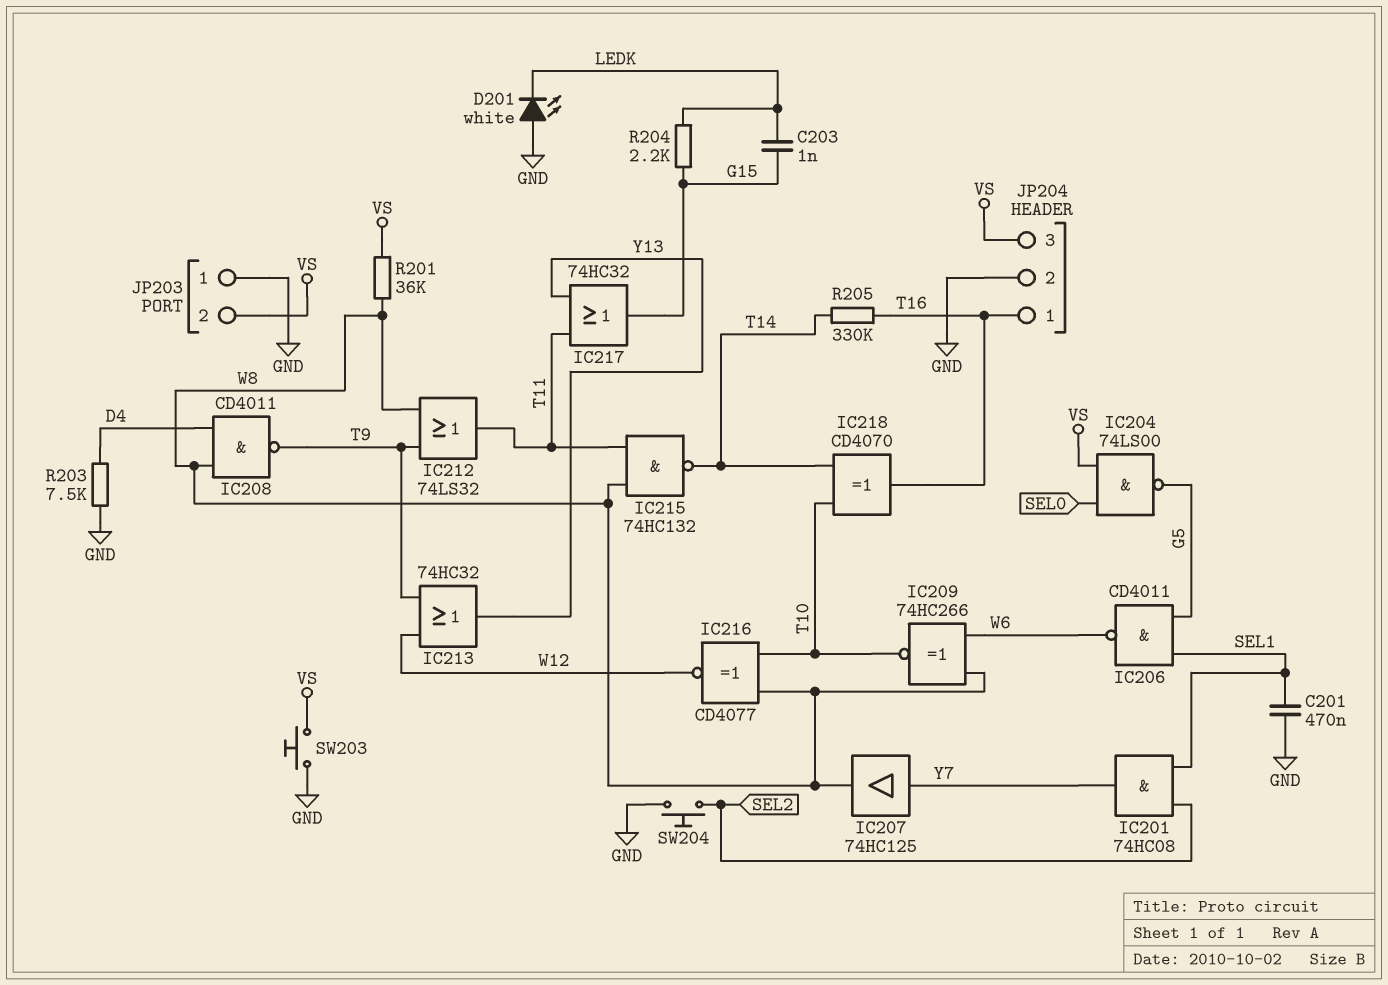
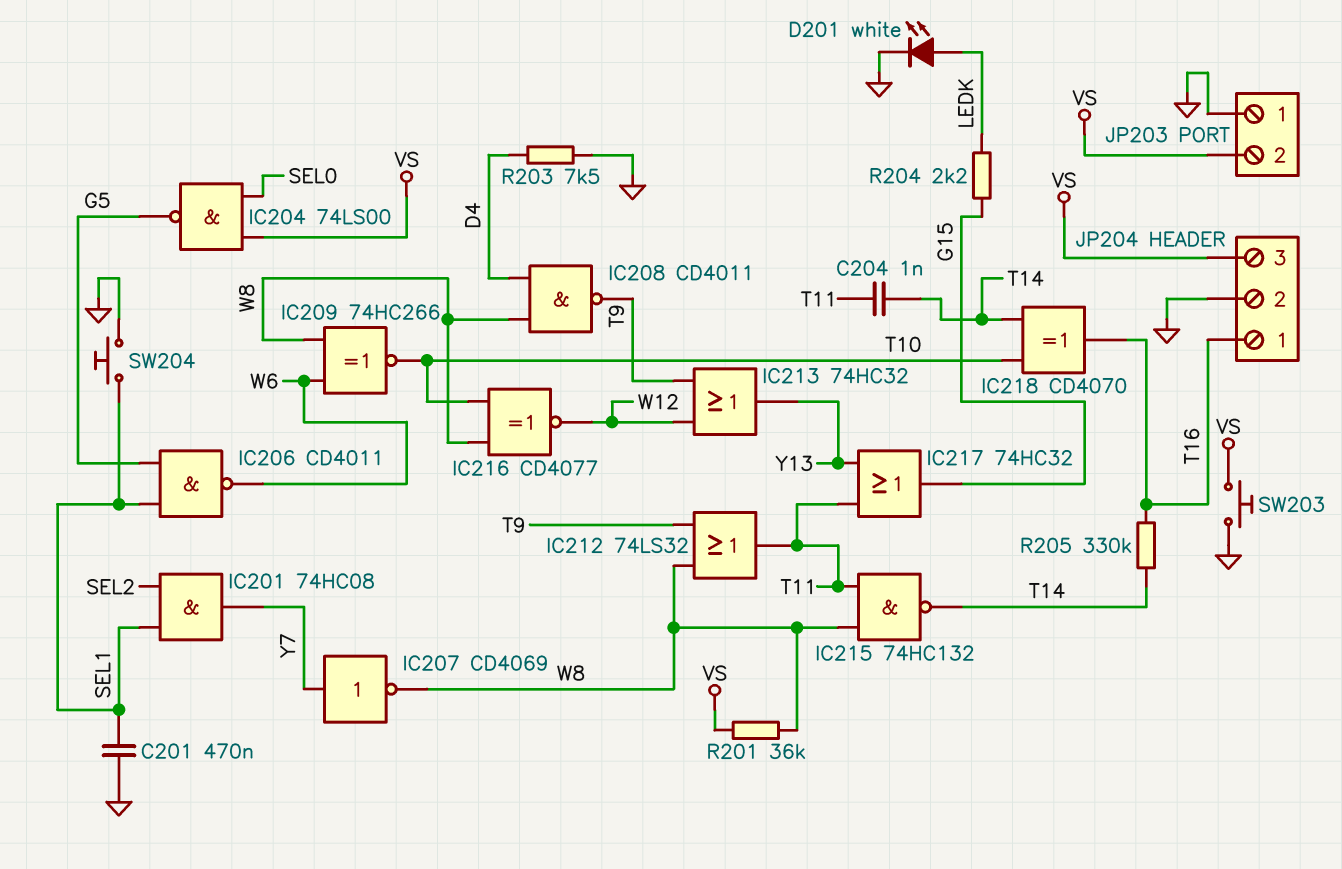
C203: 1nF (G15, LEDK) -> none
C204: none -> 1nF (T11, T14)
D201: LED white (A GND, K LEDK) -> LED white (A LEDK, K GND)
IC207: buffer 74HC125 (in Y7, out W8) -> NOT CD4069 (in Y7, out W8)
SW204: button (GND, SEL2) -> button (GND, SEL1)

